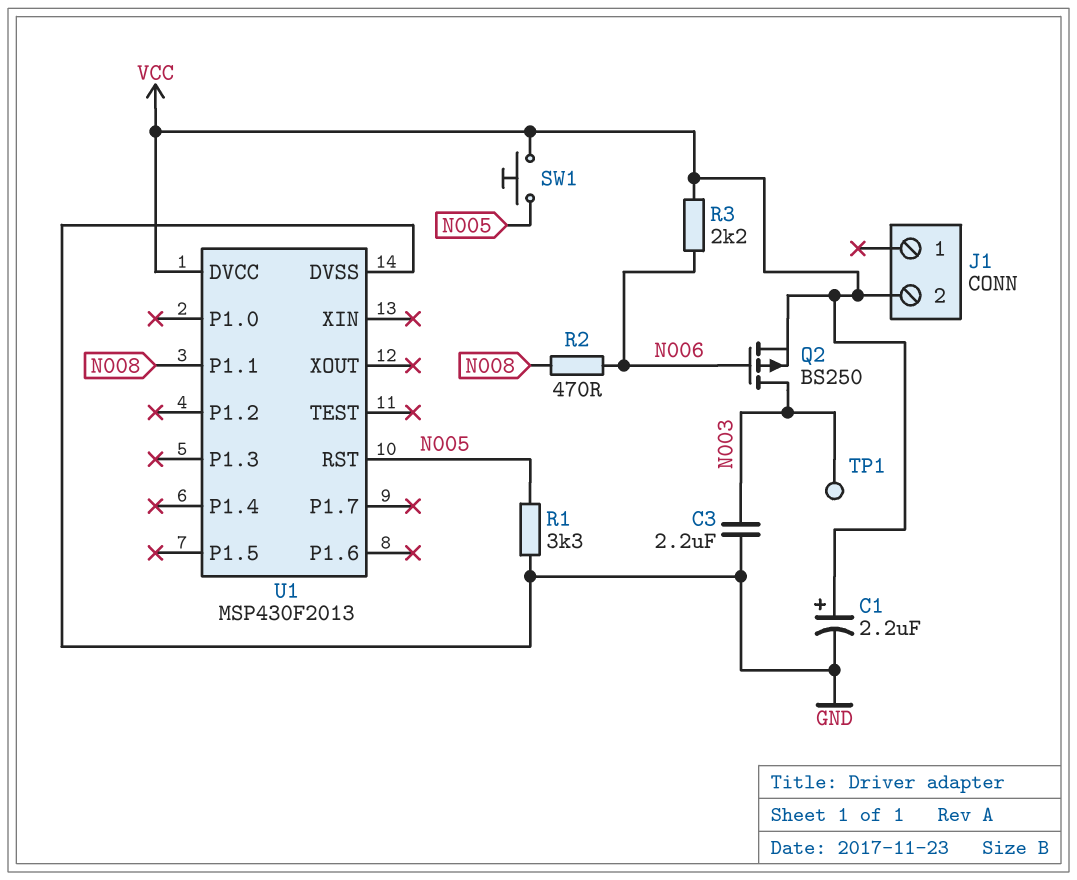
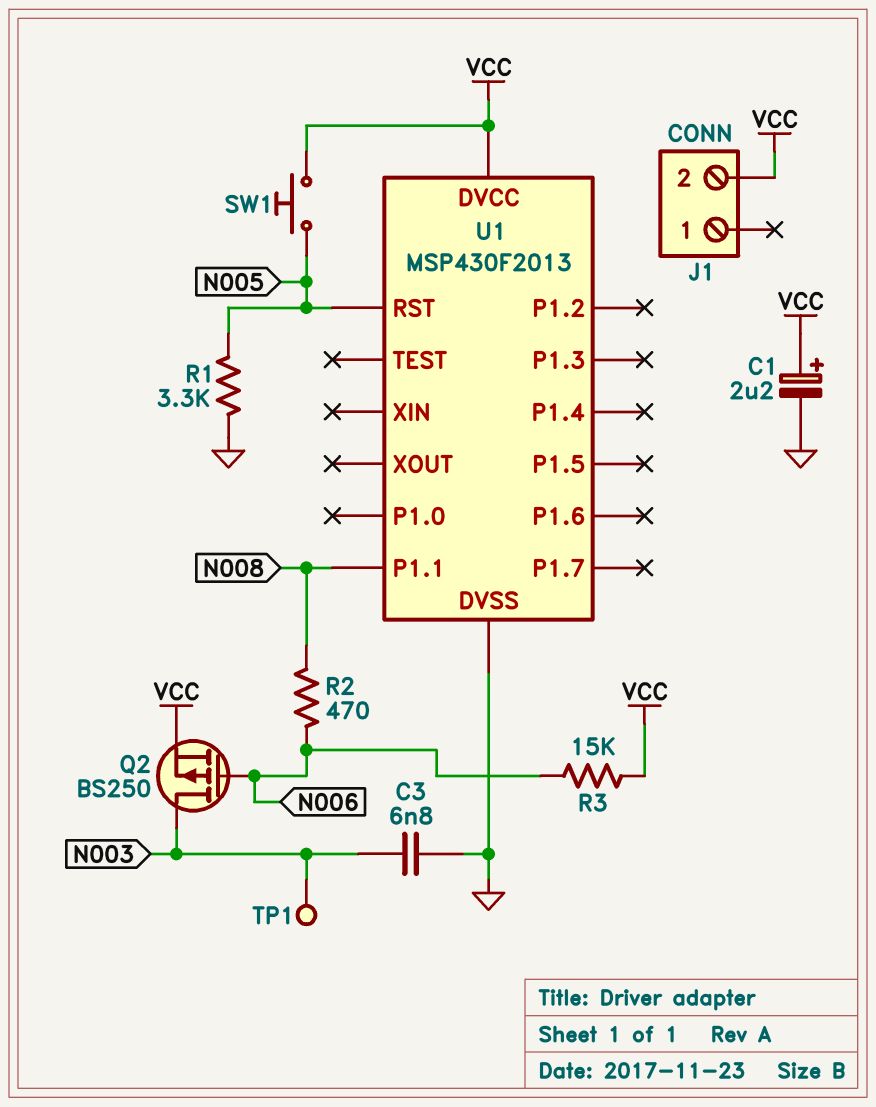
C3: 2.2uF (GND, N003) -> 6.8nF (GND, N003)
R3: 2.2k (N006, VCC) -> 15k (N006, VCC)

